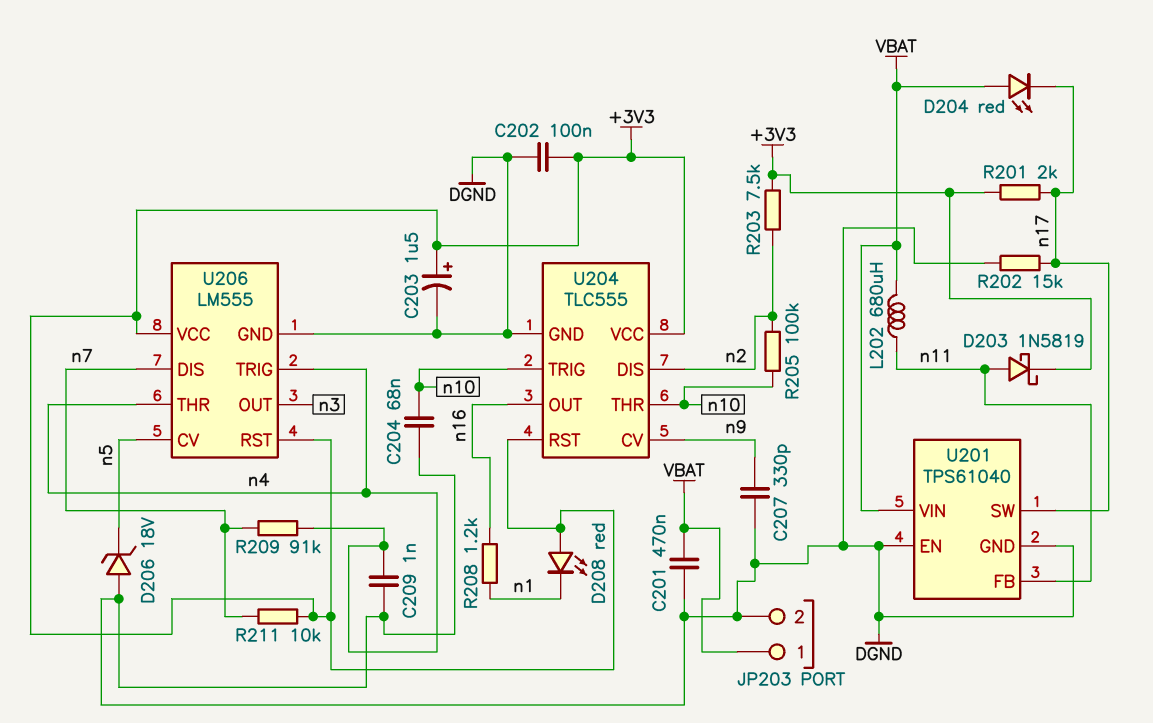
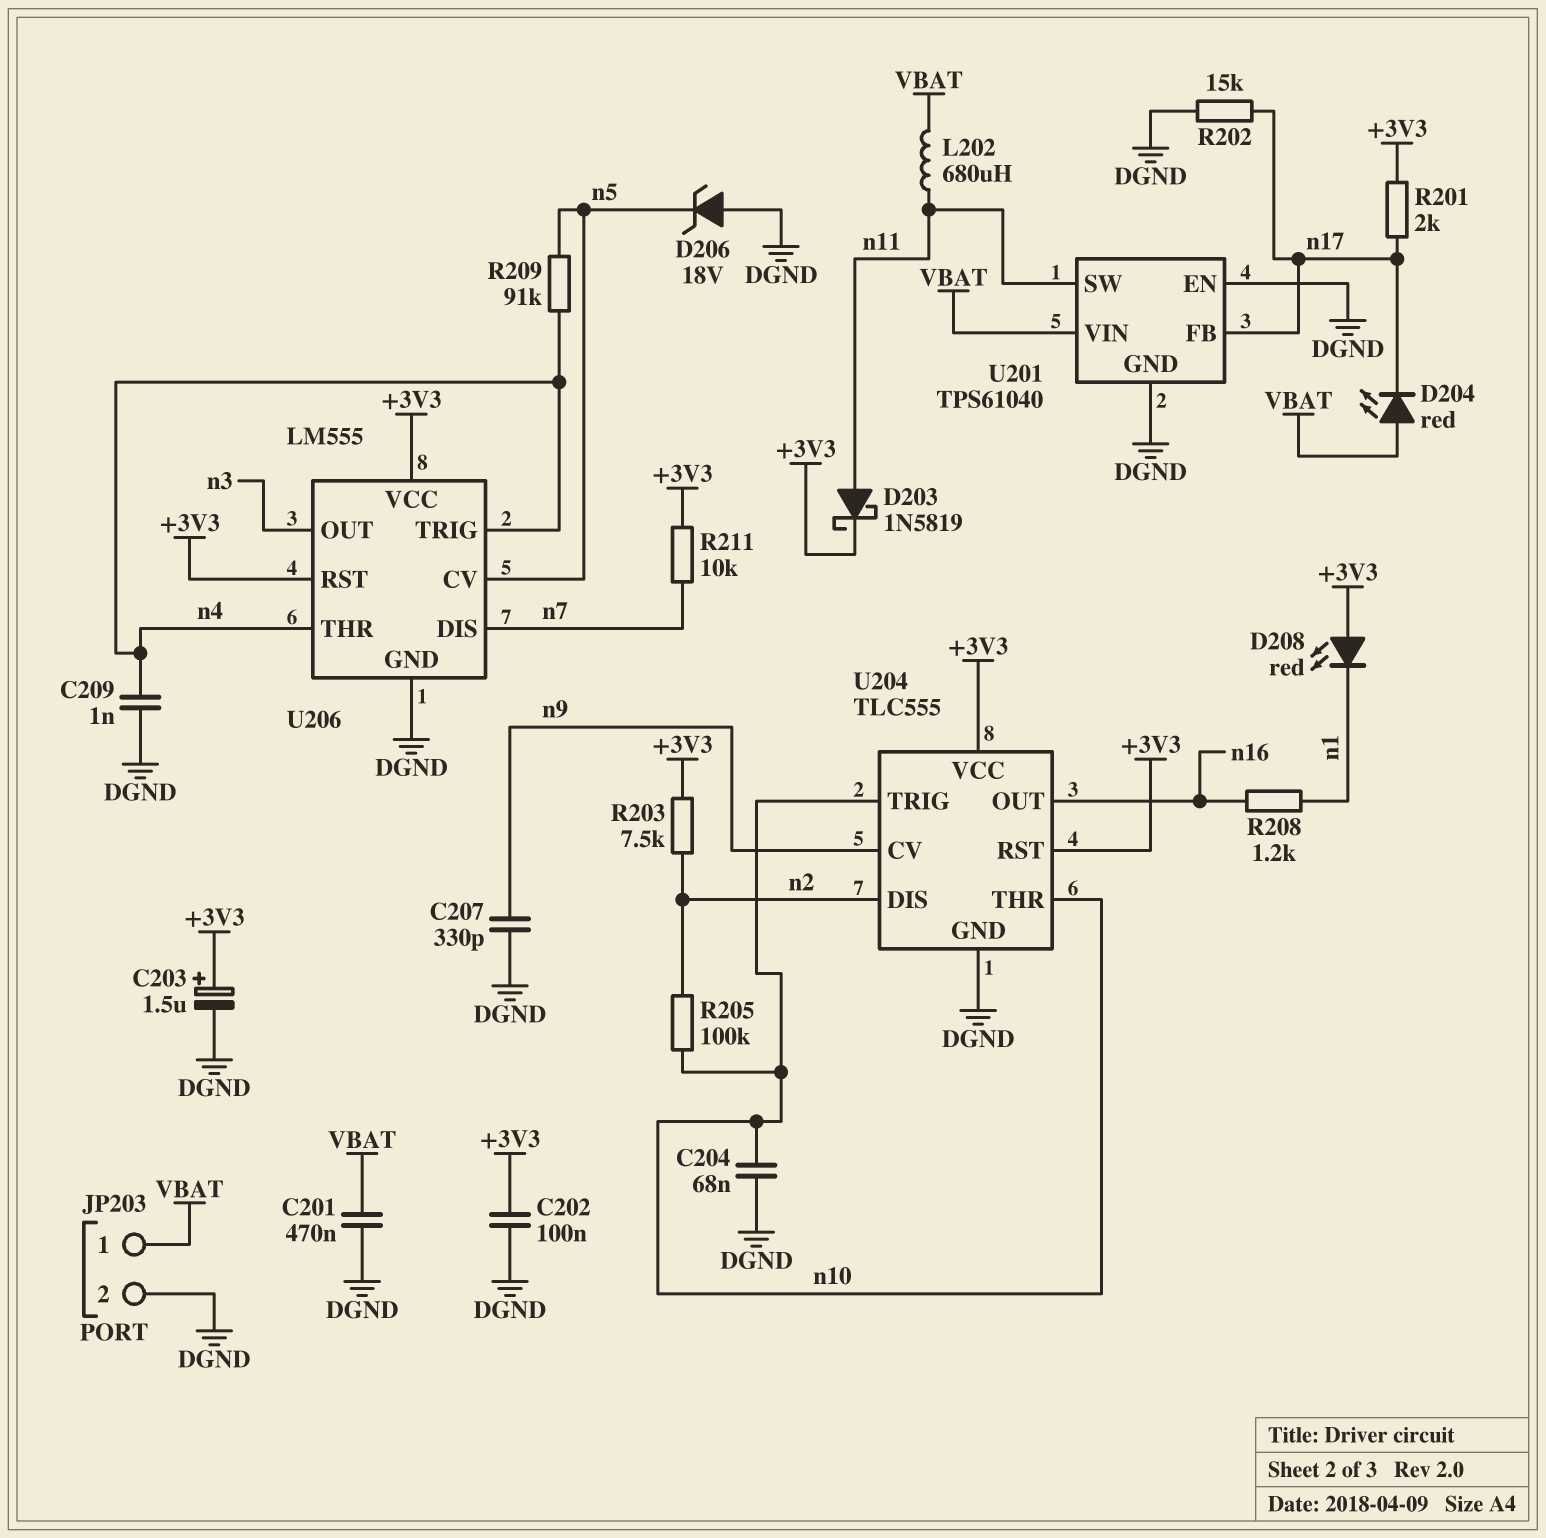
R209: 91k (n4, n7) -> 91k (n4, n5)
U201 pin FB: n11 -> n17
U201 pin SW: n17 -> n11

